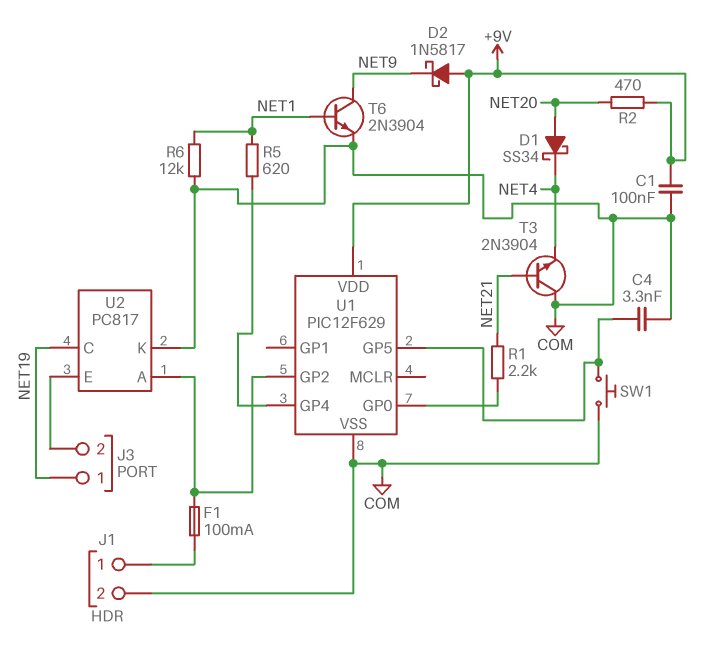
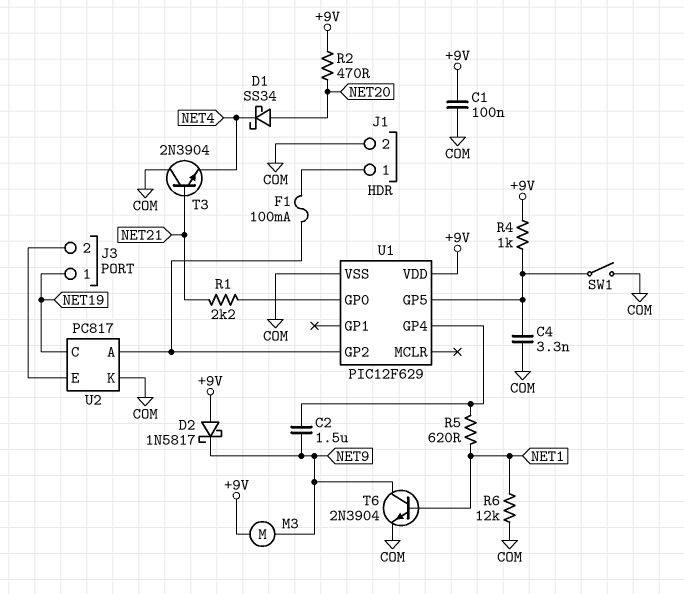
C2: none -> 1.5uF (NET9, U1/GP4)
M3: none -> motor (+9V, NET9)
R4: none -> 1k (+9V, U1/GP5)
SW1: button (COM, U1/GP5) -> switch (COM, U1/GP5)

